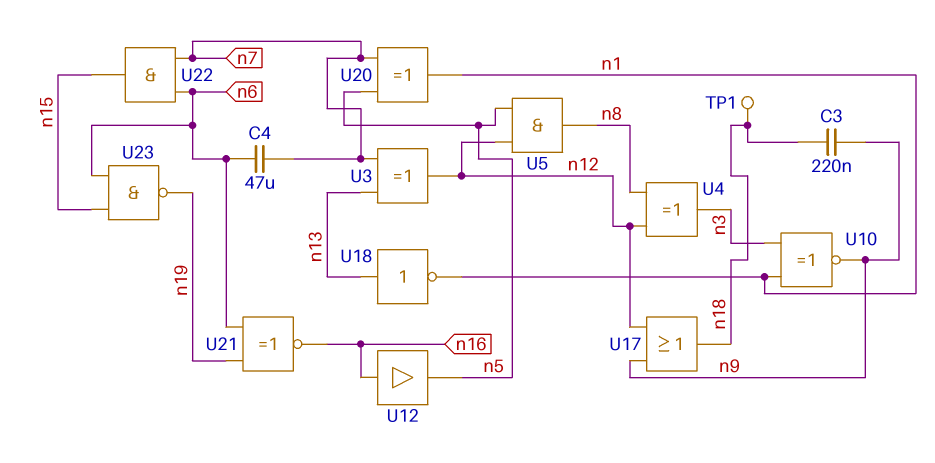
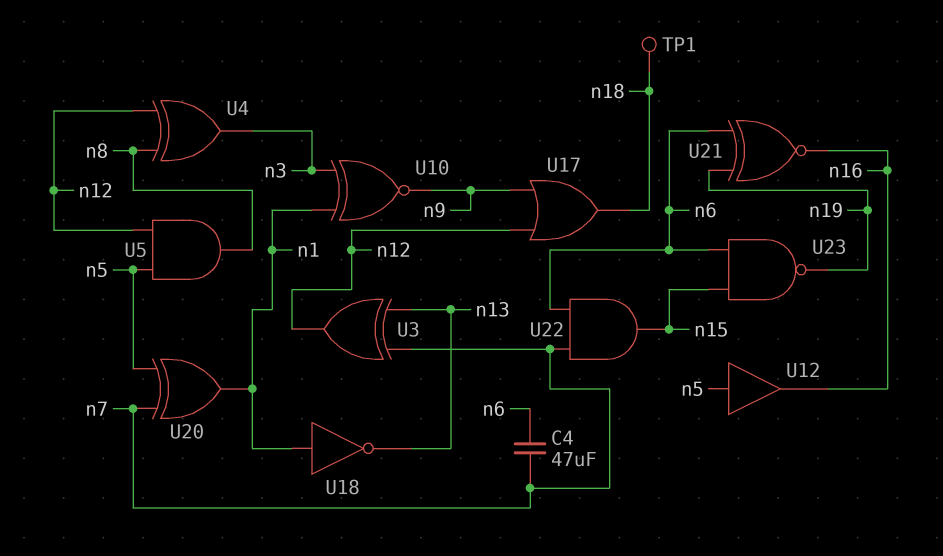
C3: 220nF (n9, n18) -> none
U12: buffer (in n16, out n5) -> buffer (in n5, out n16)
U18: NOT (in n13, out n1) -> NOT (in n1, out n13)

